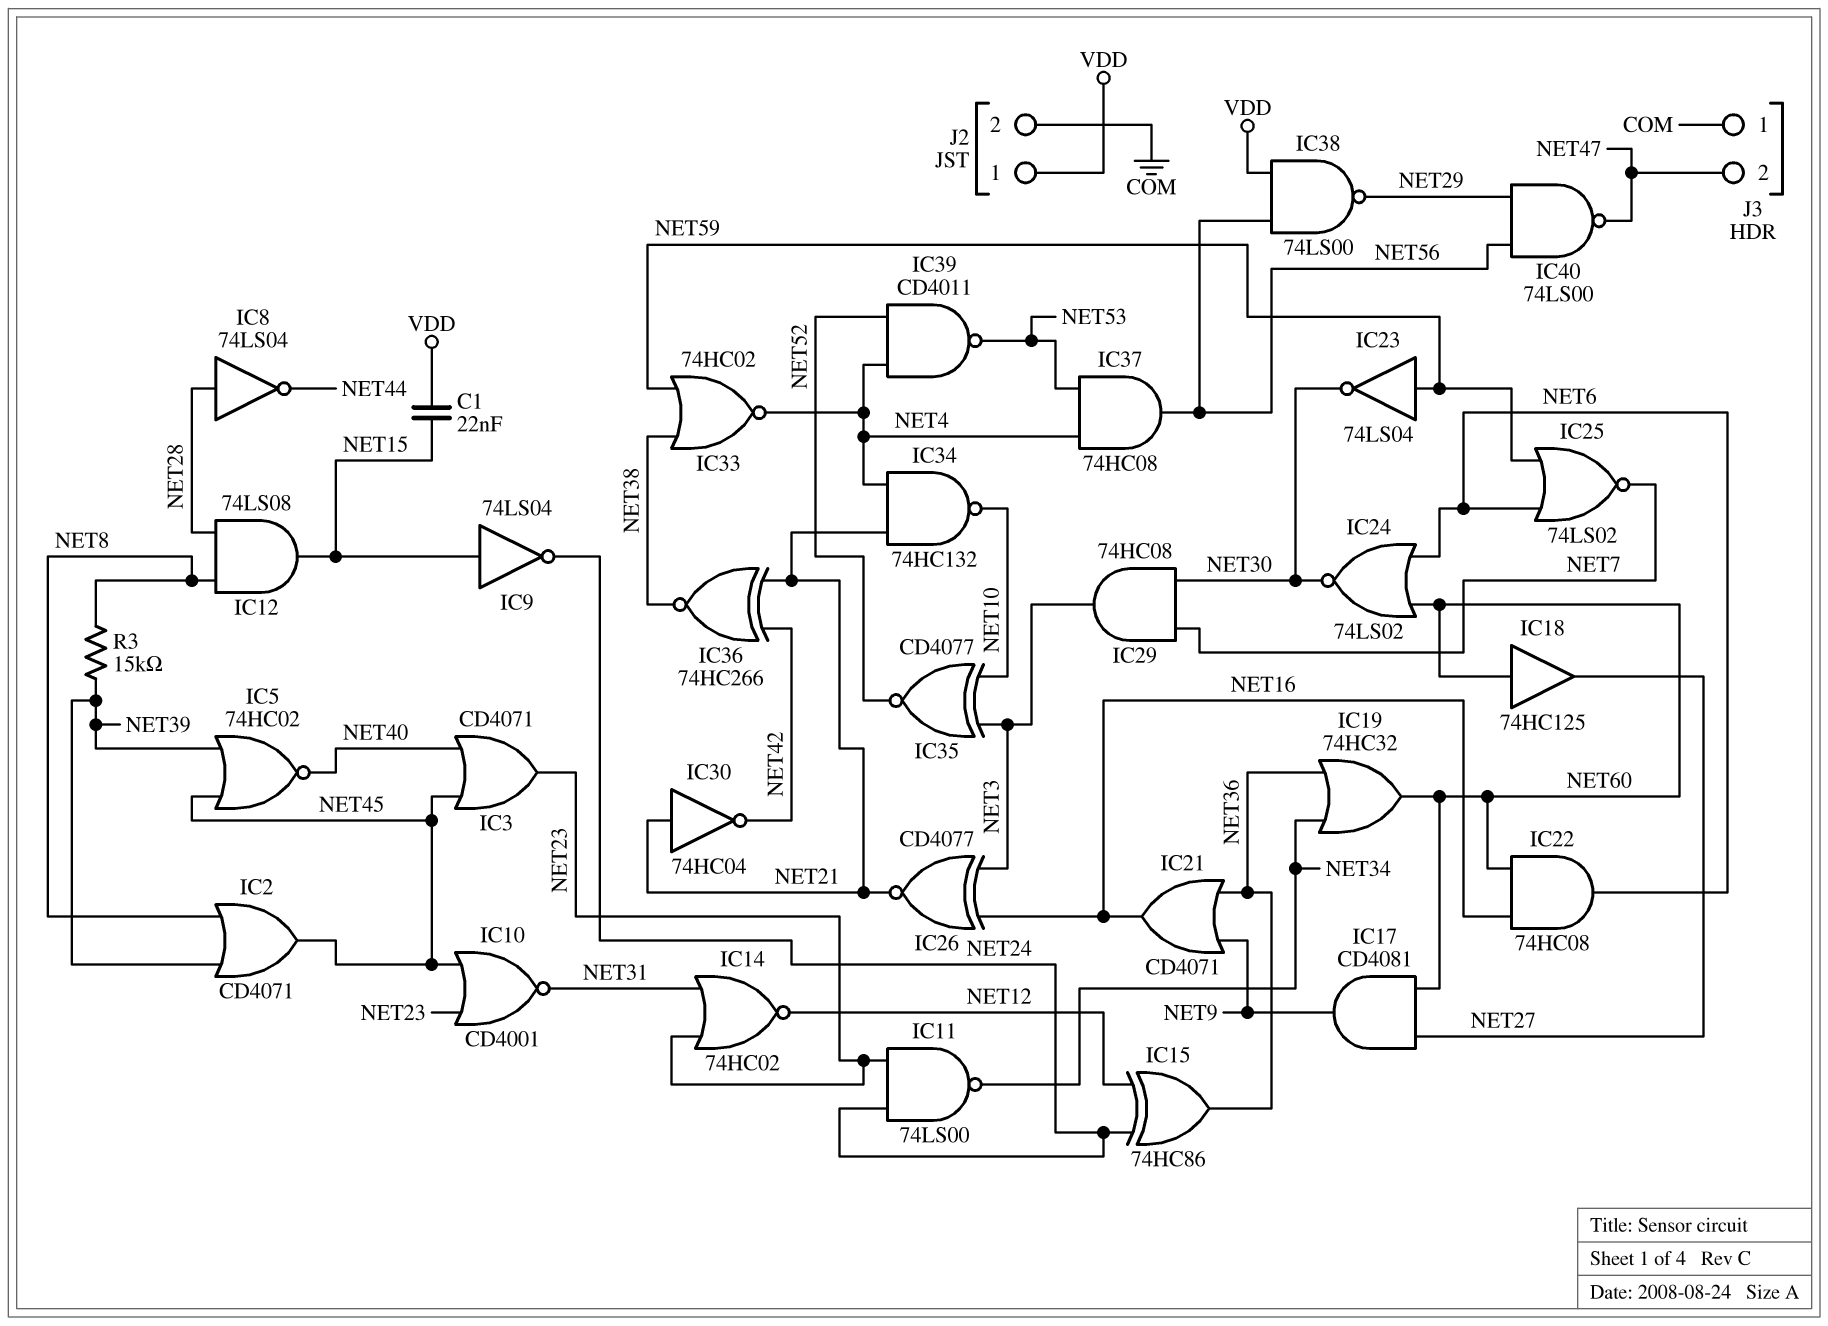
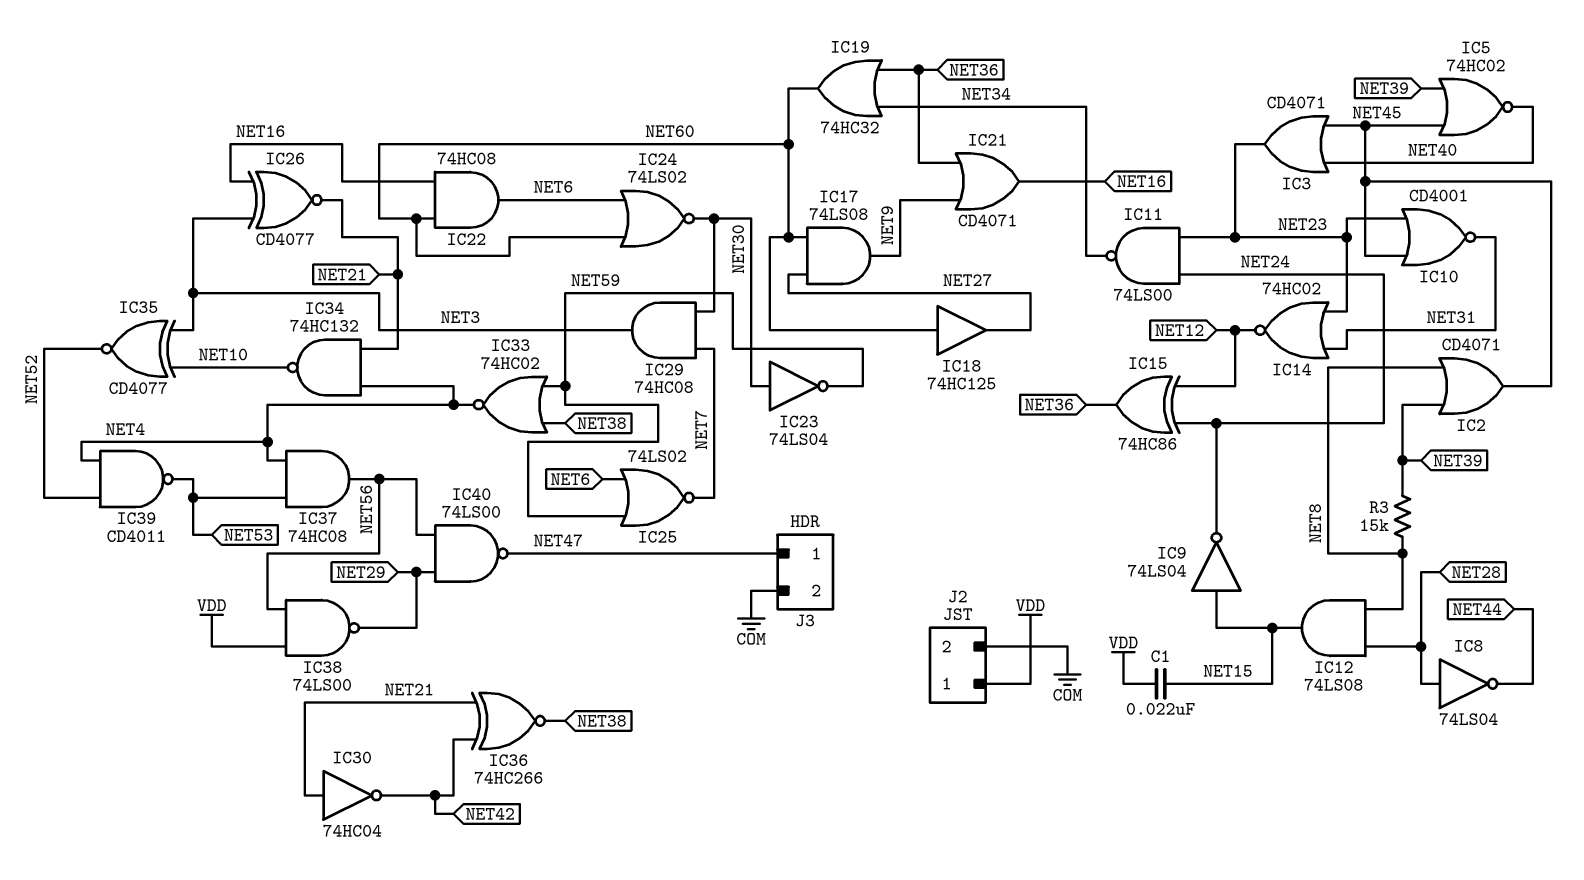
IC17: AND CD4081 (in NET27, in NET60, out NET9) -> AND 74LS08 (in NET27, in NET60, out NET9)
IC23: NOT 74LS04 (in NET59, out NET30) -> NOT 74LS04 (in NET30, out NET59)
J3 pin 1: COM -> NET47
J3 pin 2: NET47 -> COM

